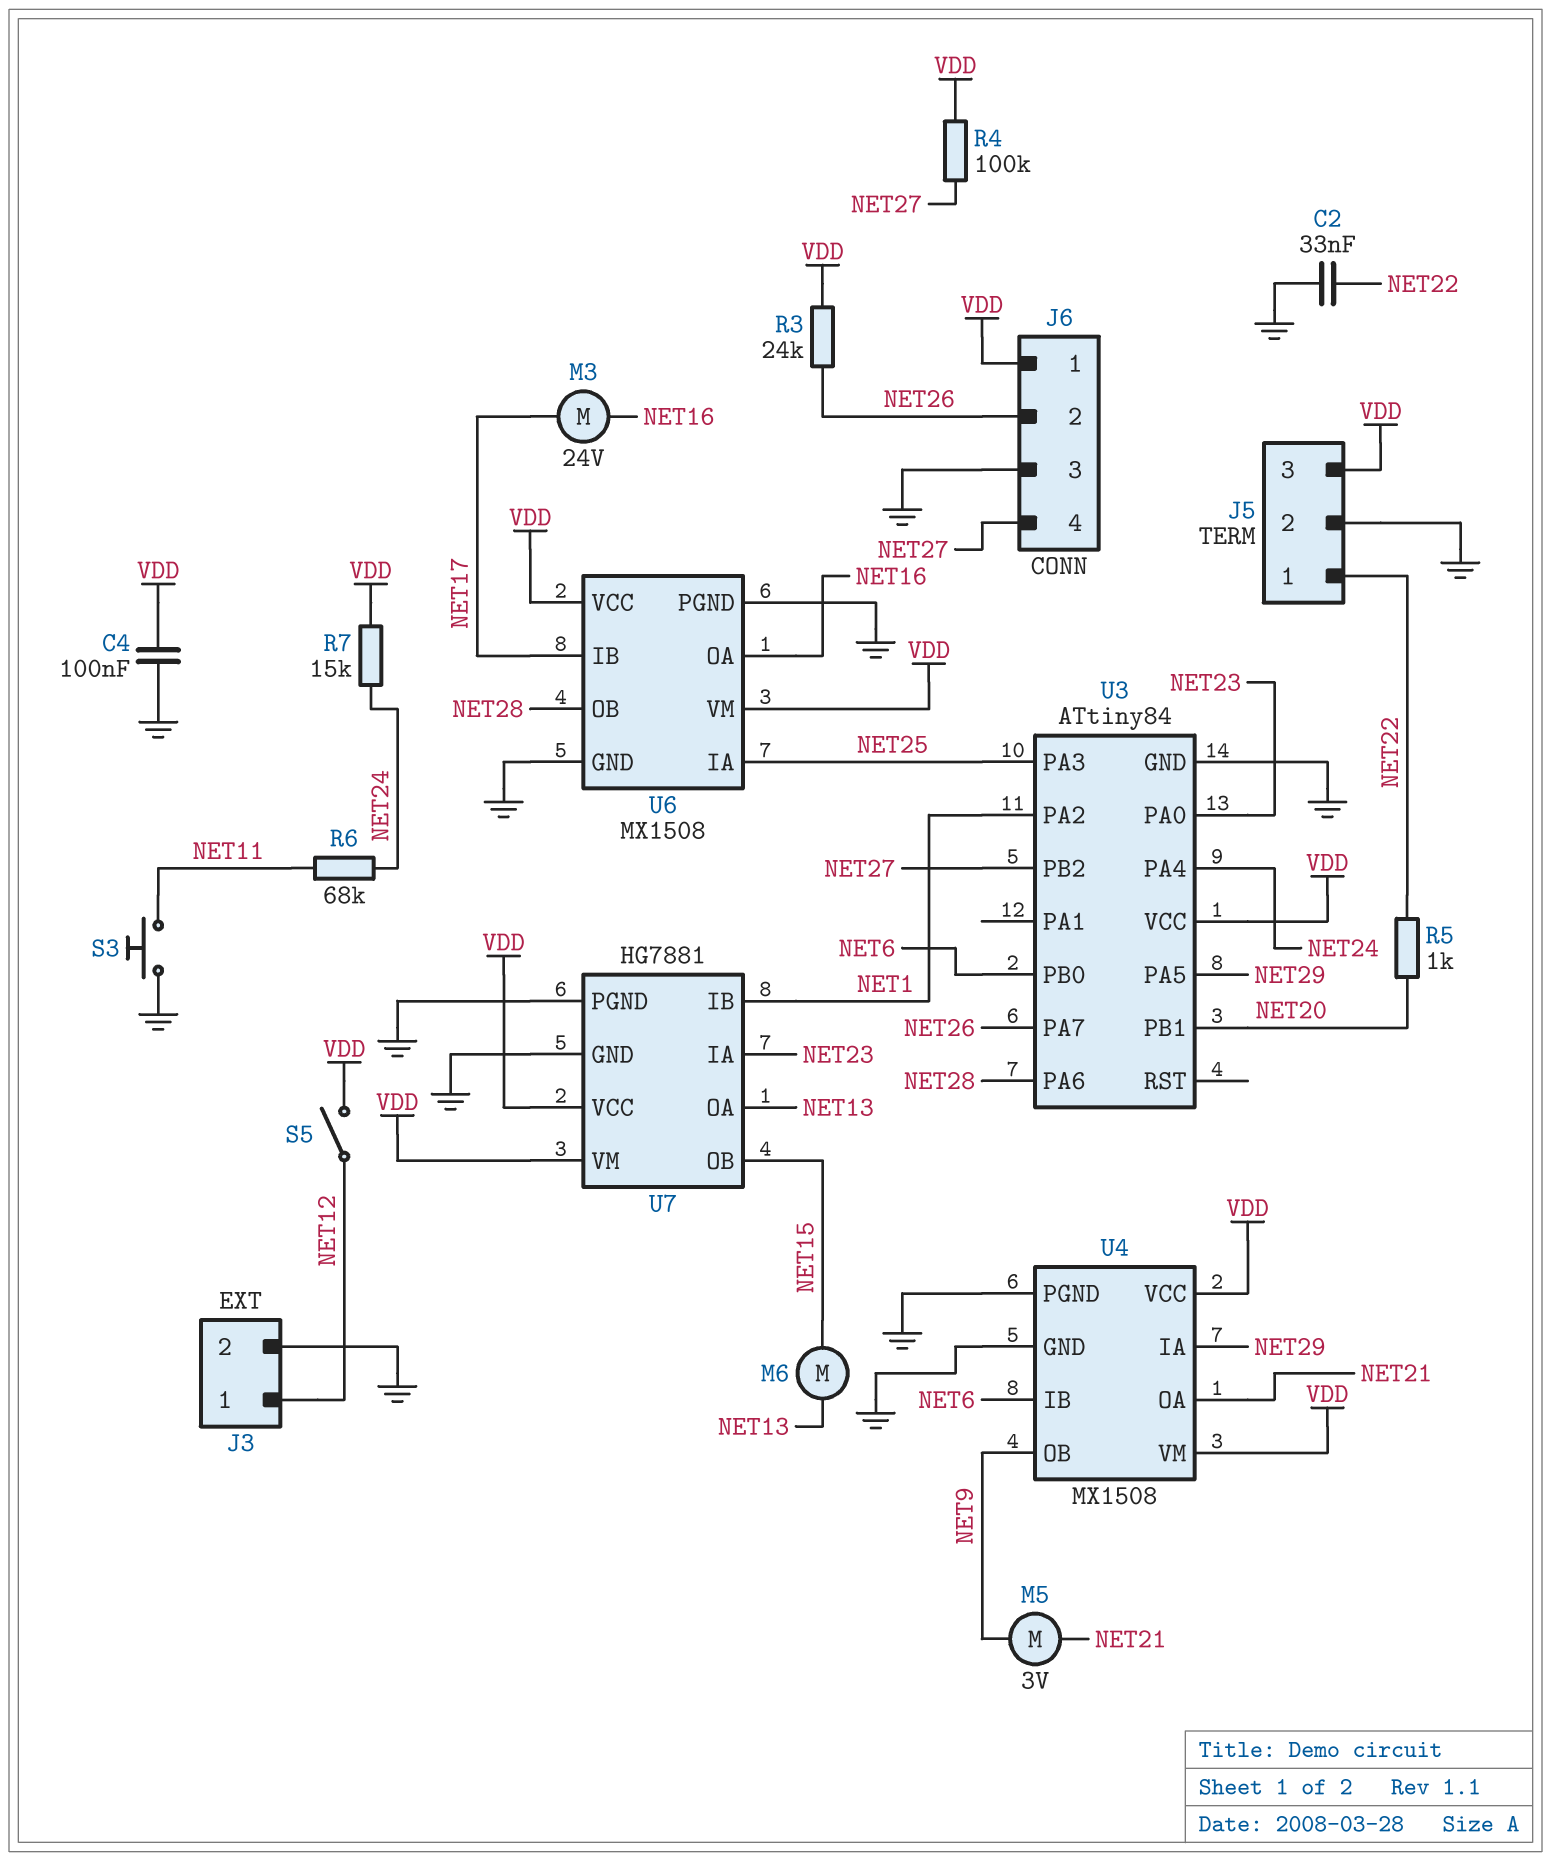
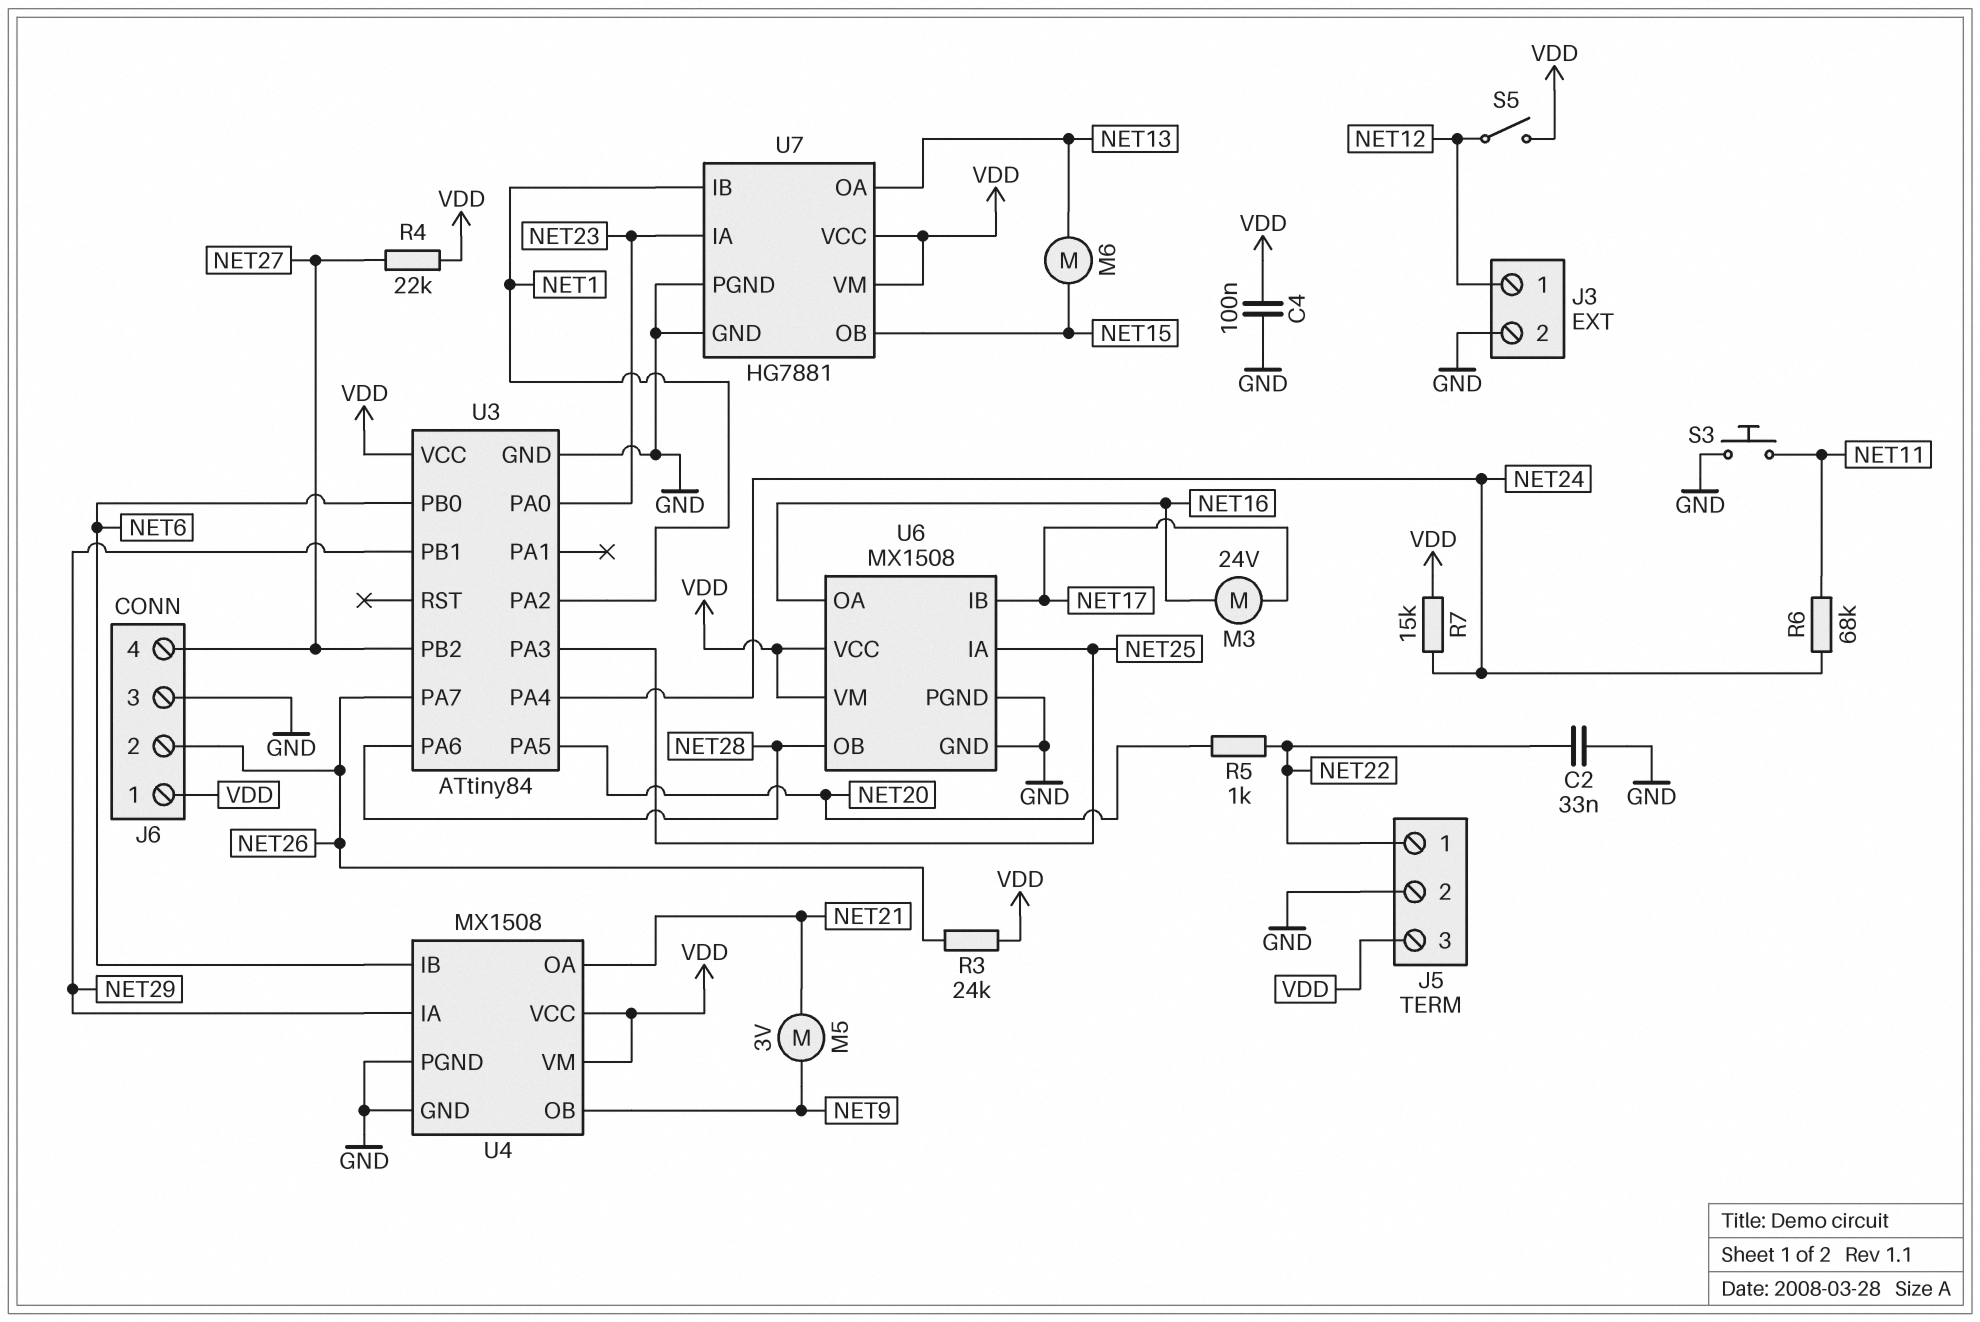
R4: 100k (NET27, VDD) -> 22k (NET27, VDD)
U3 pin PA5: NET29 -> NET20
U3 pin PB1: NET20 -> NET29

